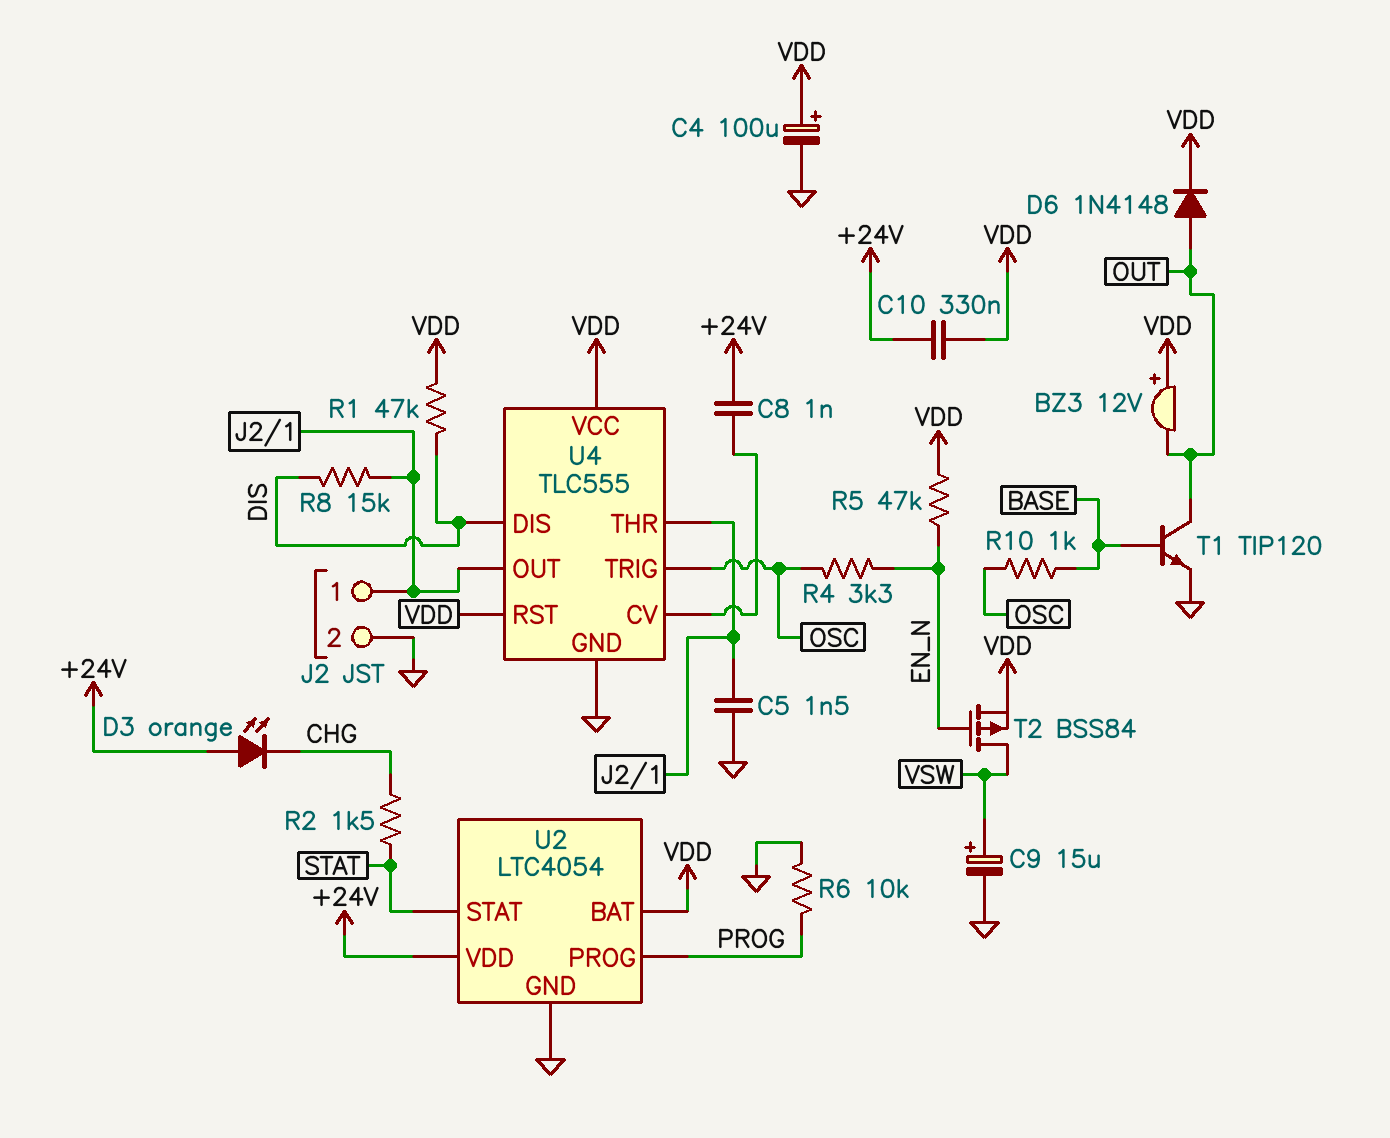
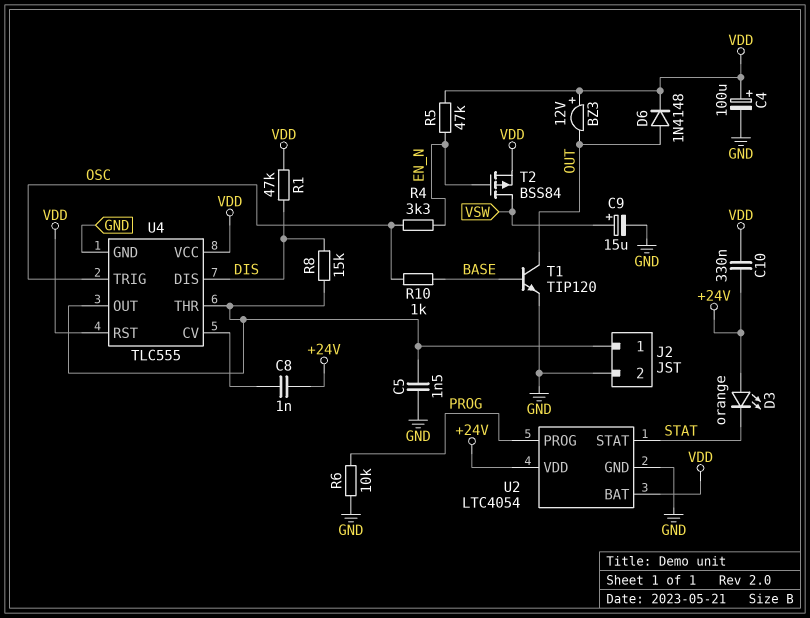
D3: LED orange (A +24V, K CHG) -> LED orange (A +24V, K STAT)
R2: 1.5k (CHG, STAT) -> none

